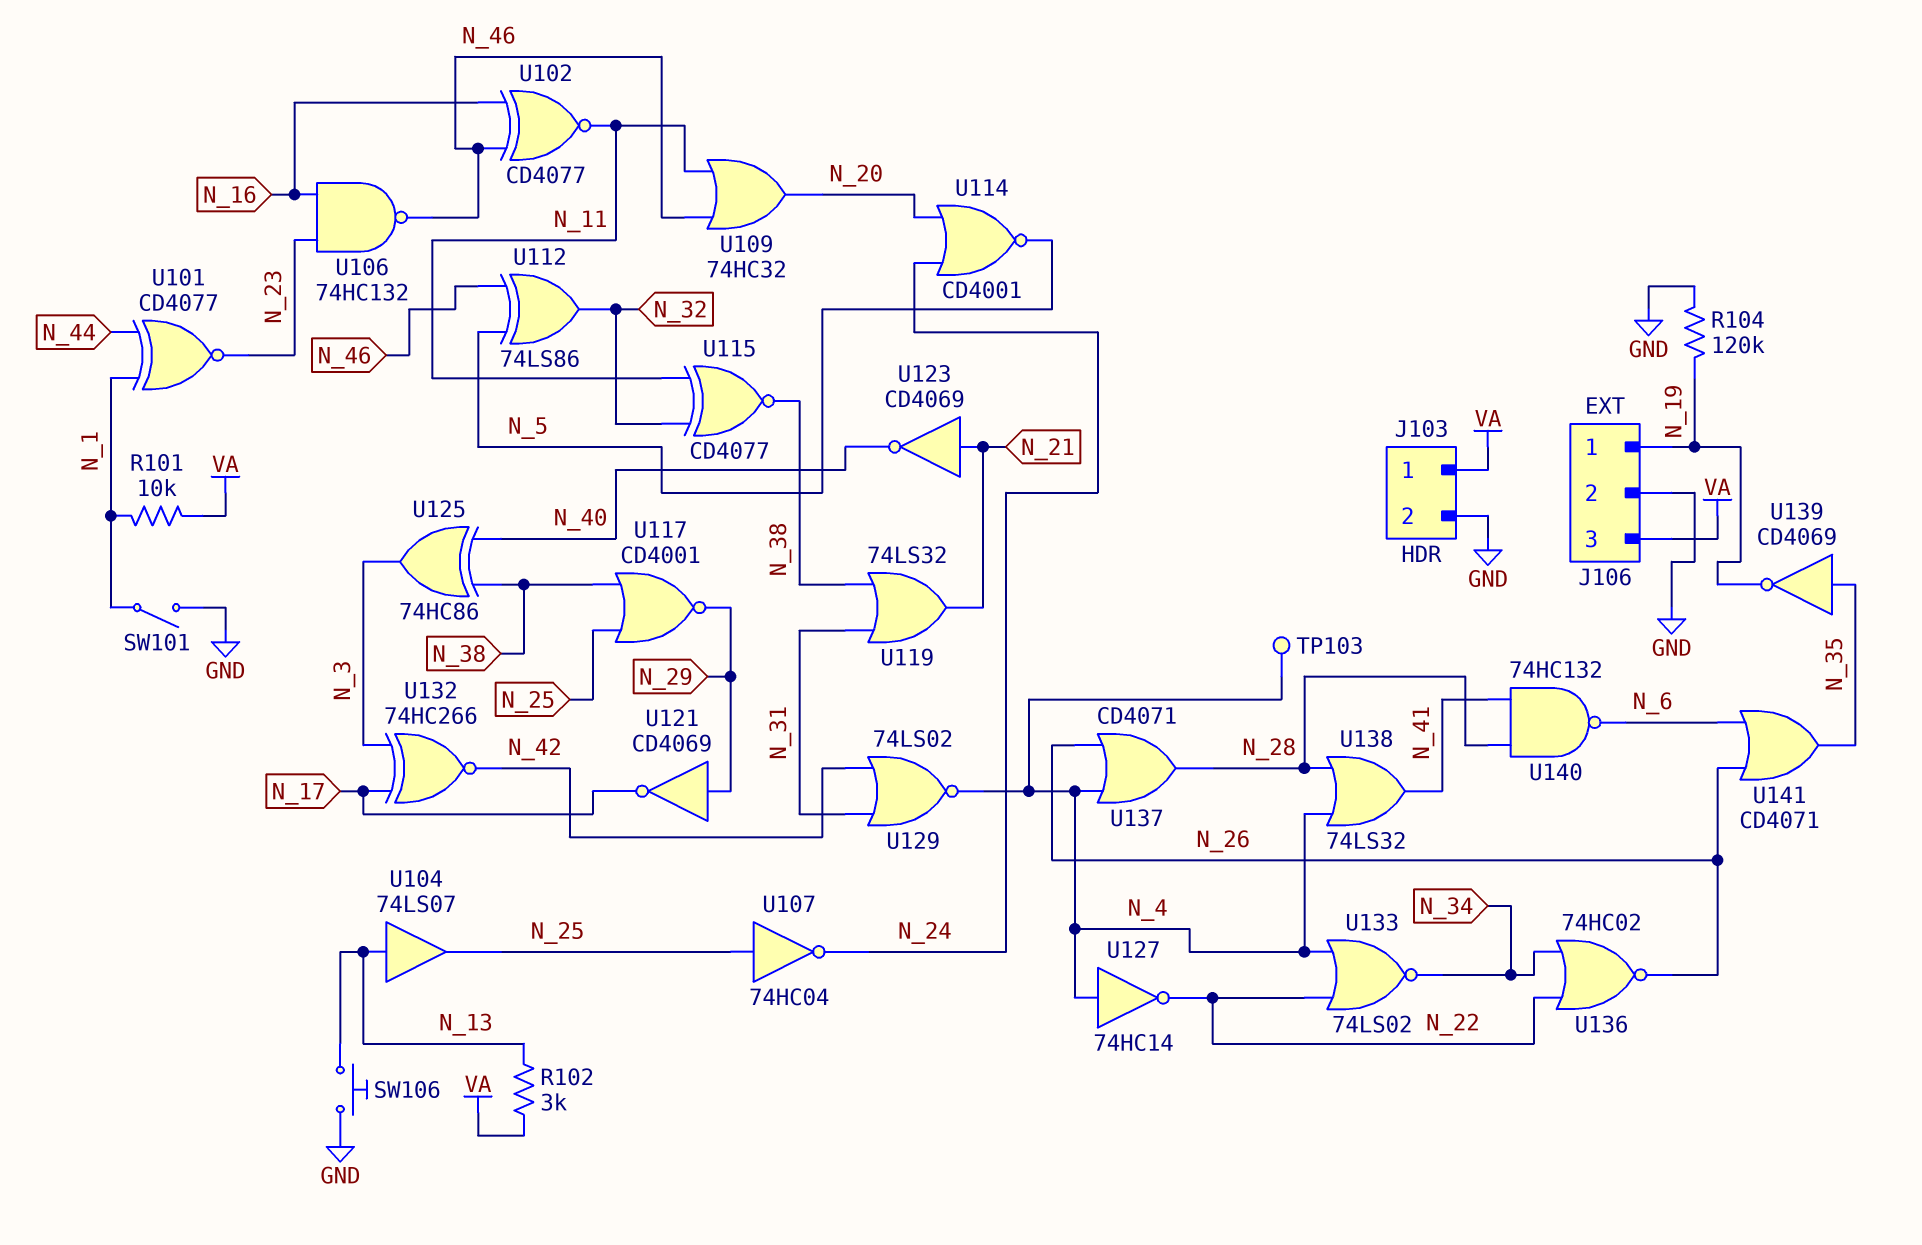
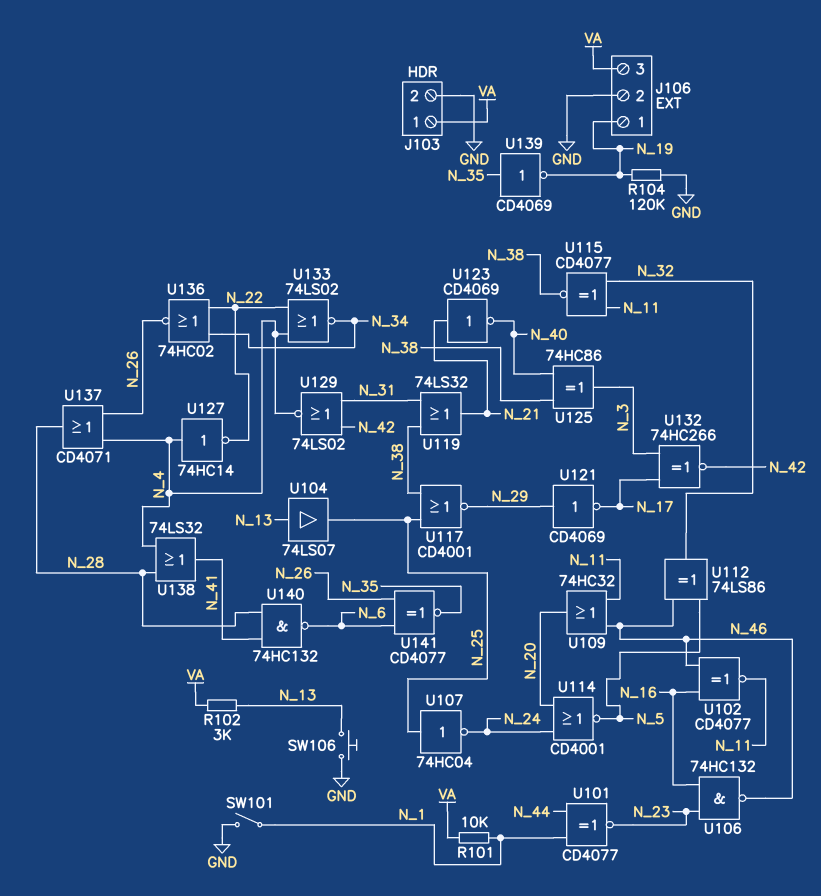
TP103: test point (N_4) -> none
U141: OR CD4071 (in N_6, in N_26, out N_35) -> XNOR CD4077 (in N_6, in N_26, out N_35)

